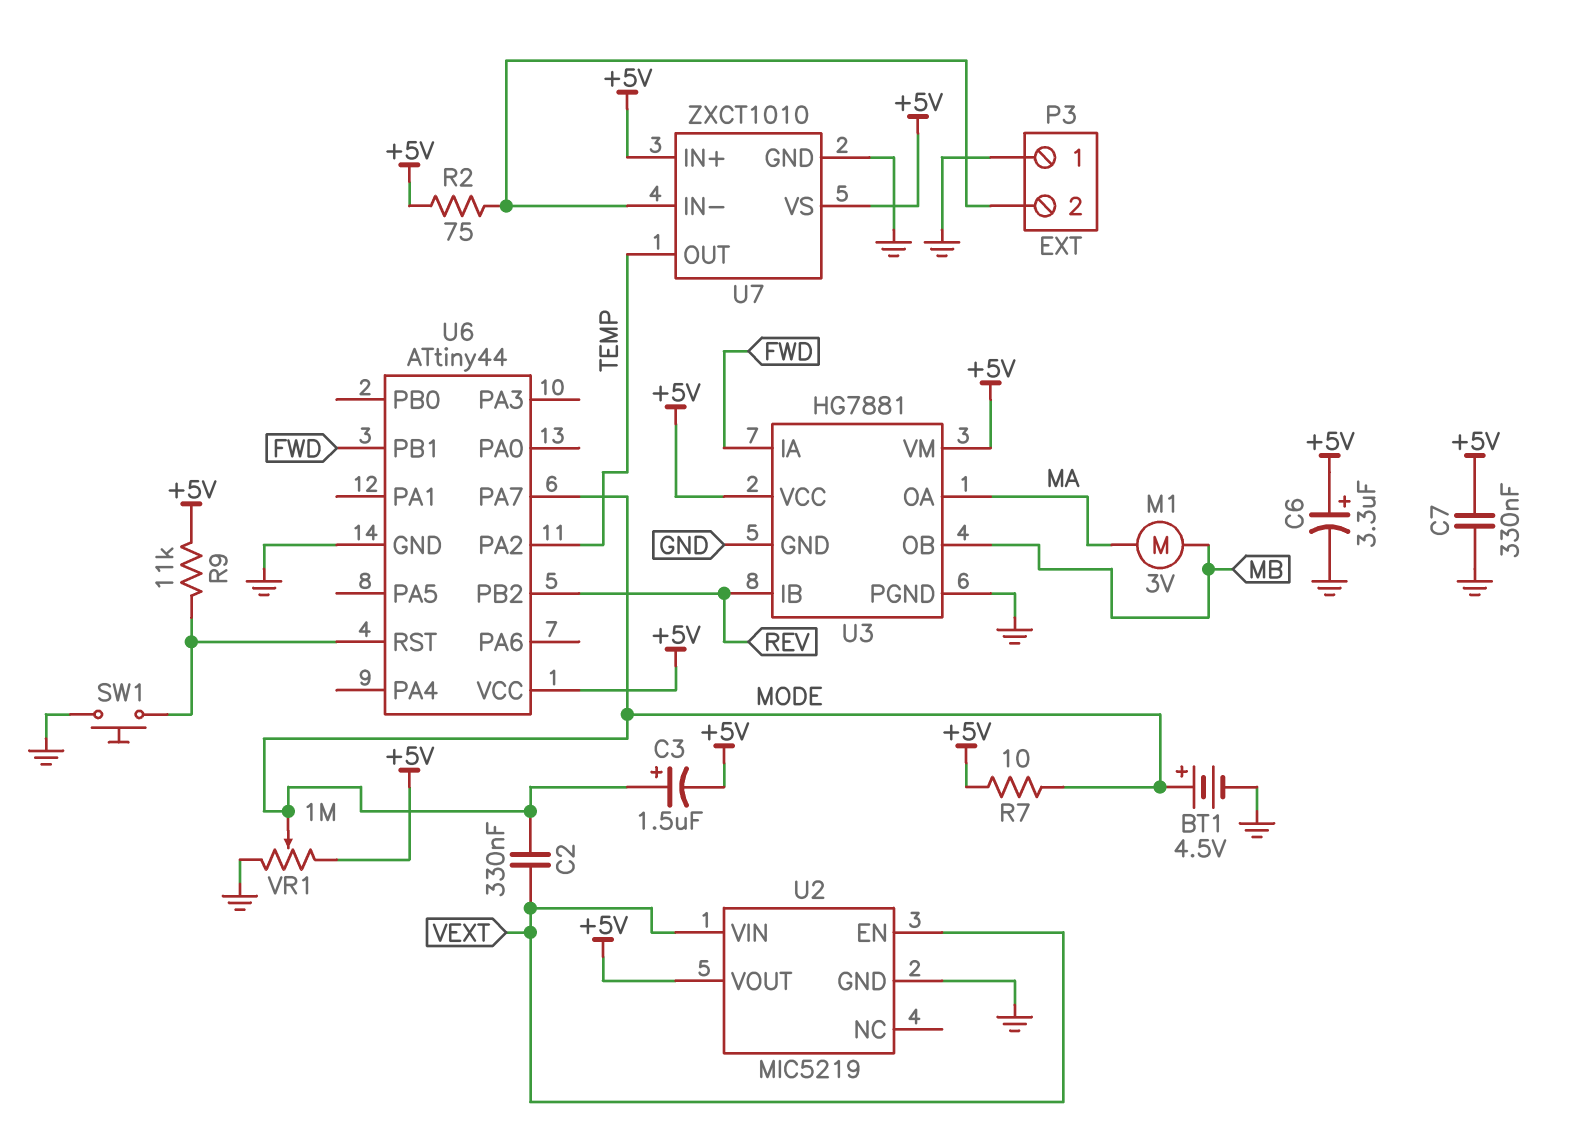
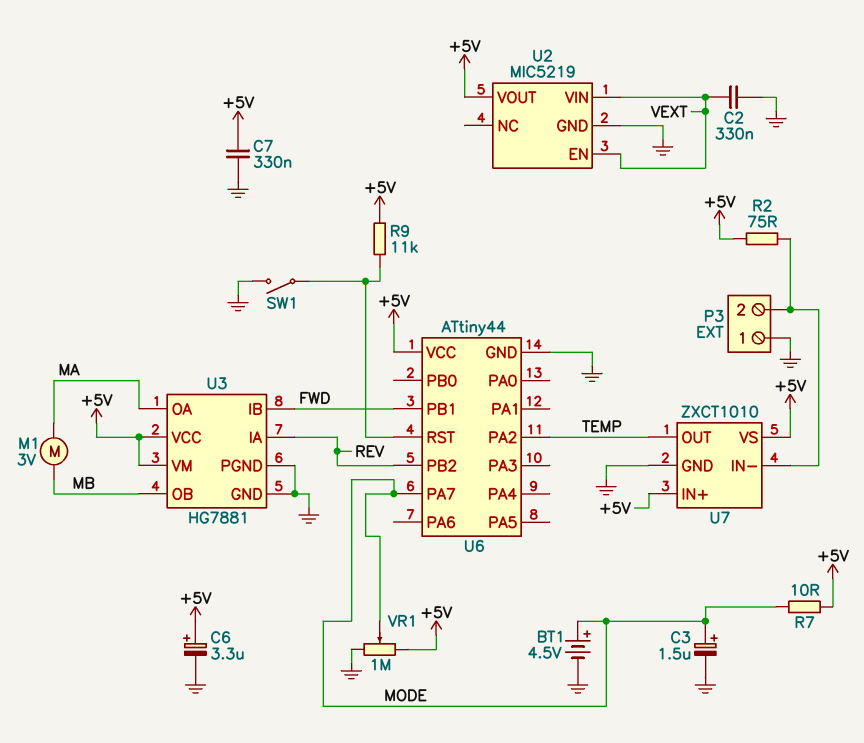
C2: 330nF (MODE, VEXT) -> 330nF (GND, VEXT)
C3: 1.5uF (plus MODE, minus +5V) -> 1.5uF (plus MODE, minus GND)
SW1: button (GND, U6/RST) -> switch (GND, U6/RST)
U3 pin IA: FWD -> REV
U3 pin IB: REV -> FWD

